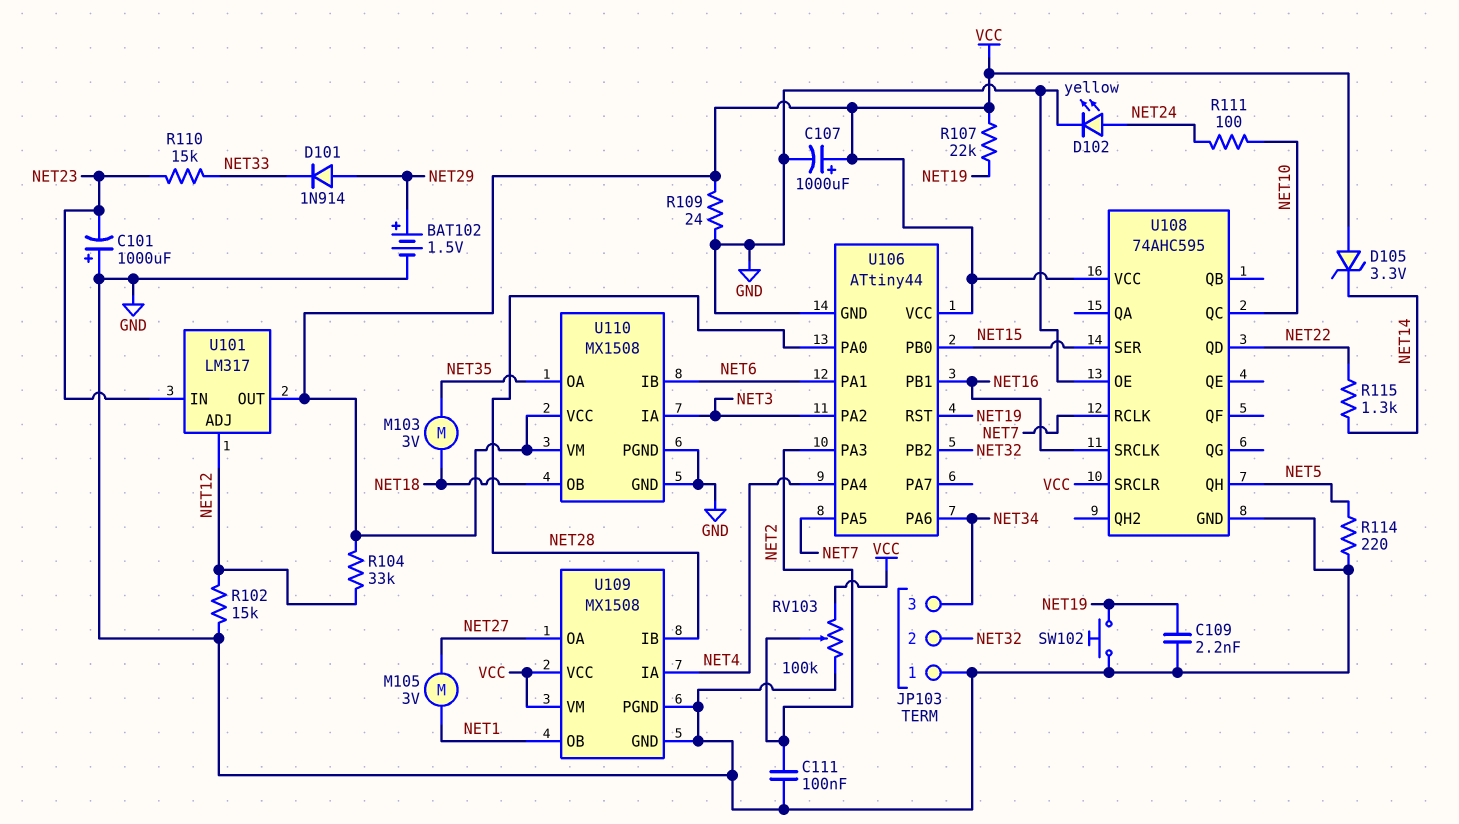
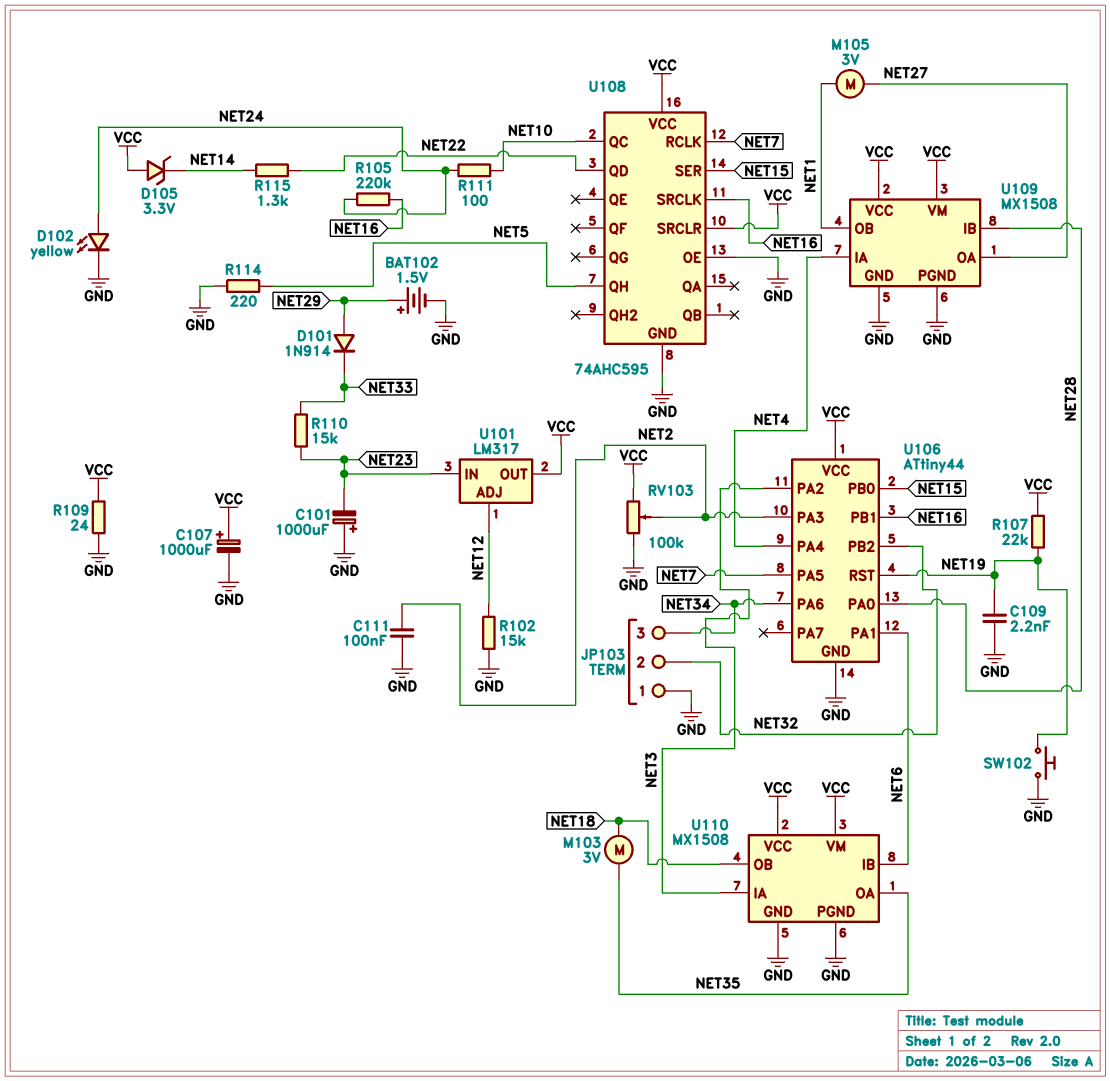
R104: 33k (NET12, VCC) -> none
R105: none -> 220k (NET16, NET24)

